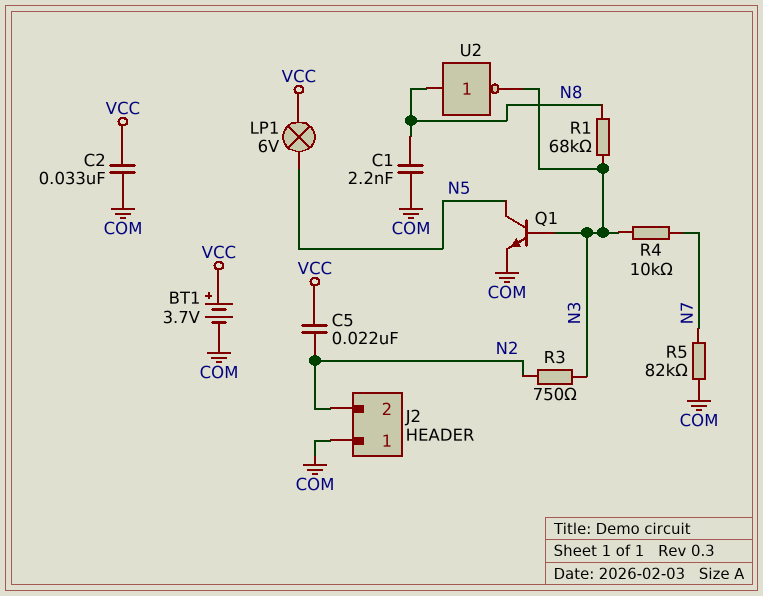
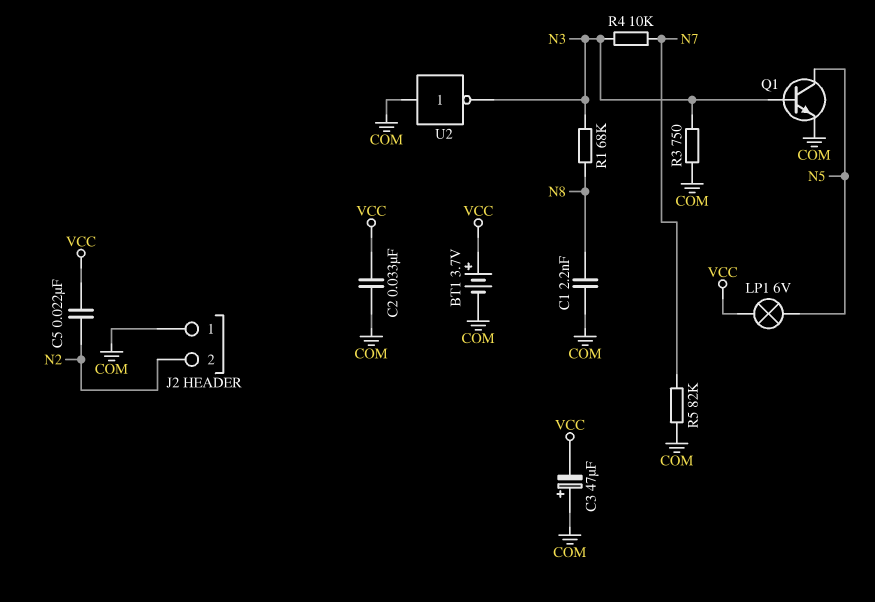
C3: none -> 47uF (plus COM, minus VCC)
R3: 750 (N2, N3) -> 750 (COM, N3)
U2: NOT (in N8, out N3) -> NOT (in COM, out N3)

